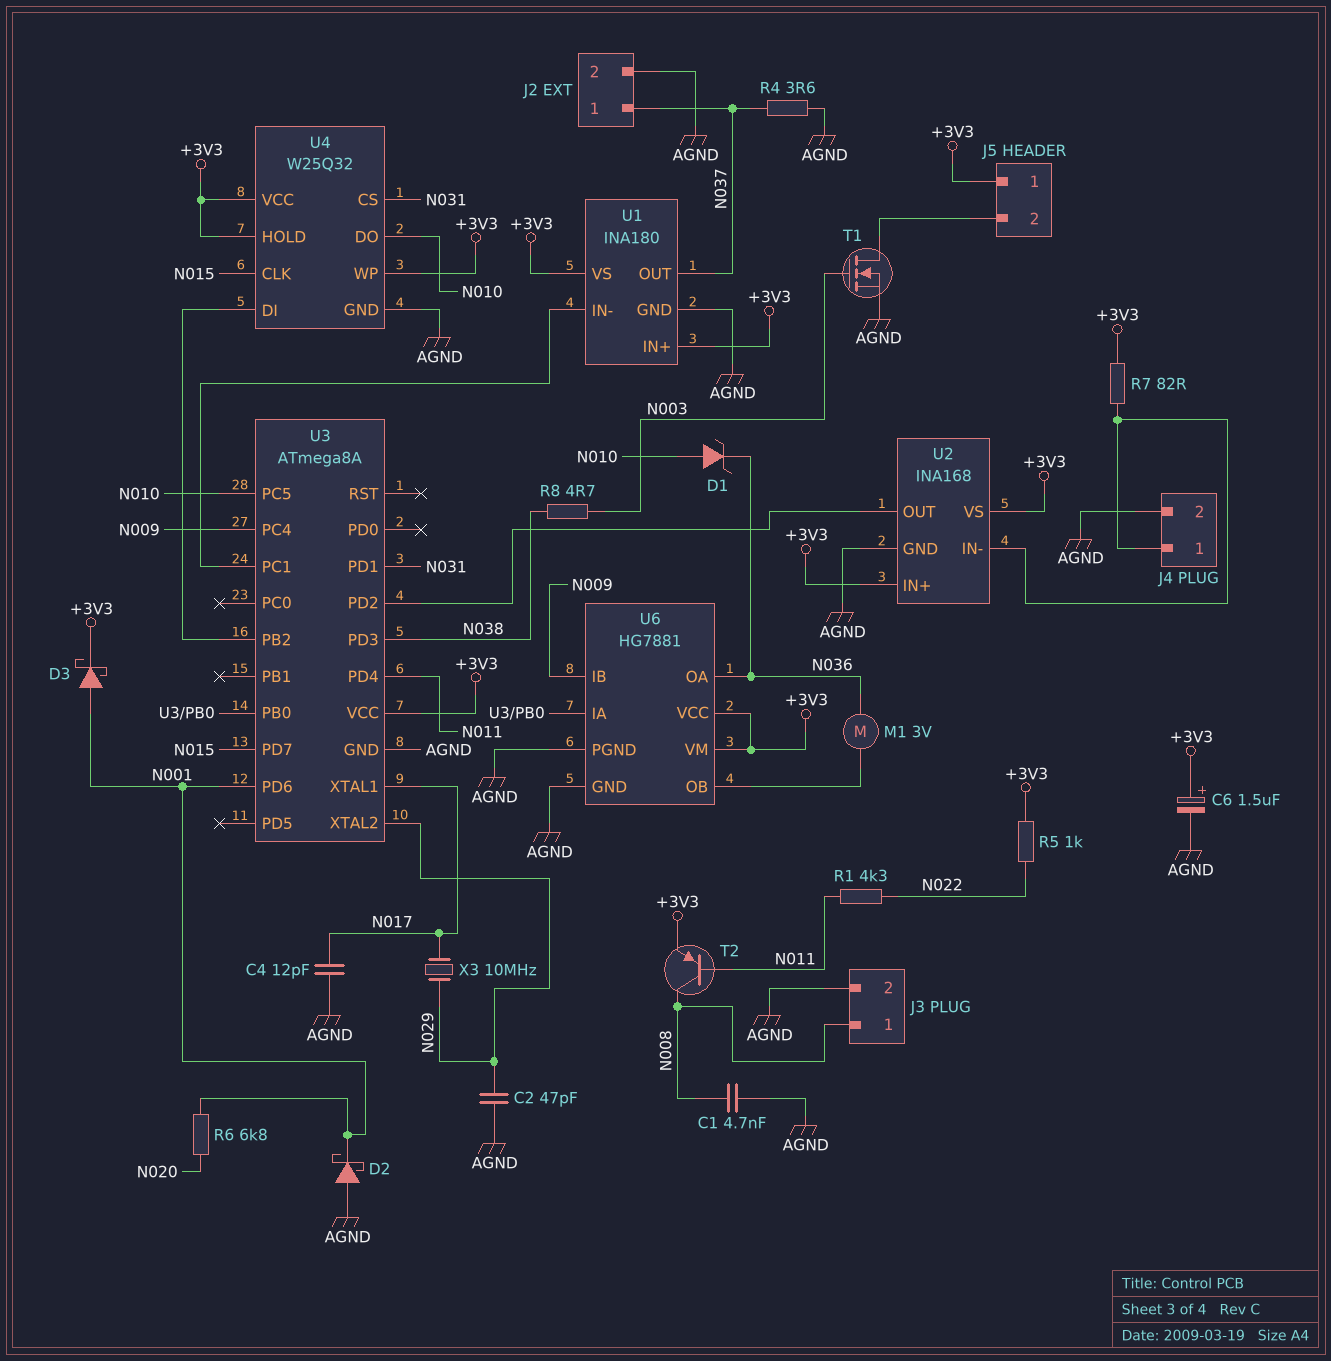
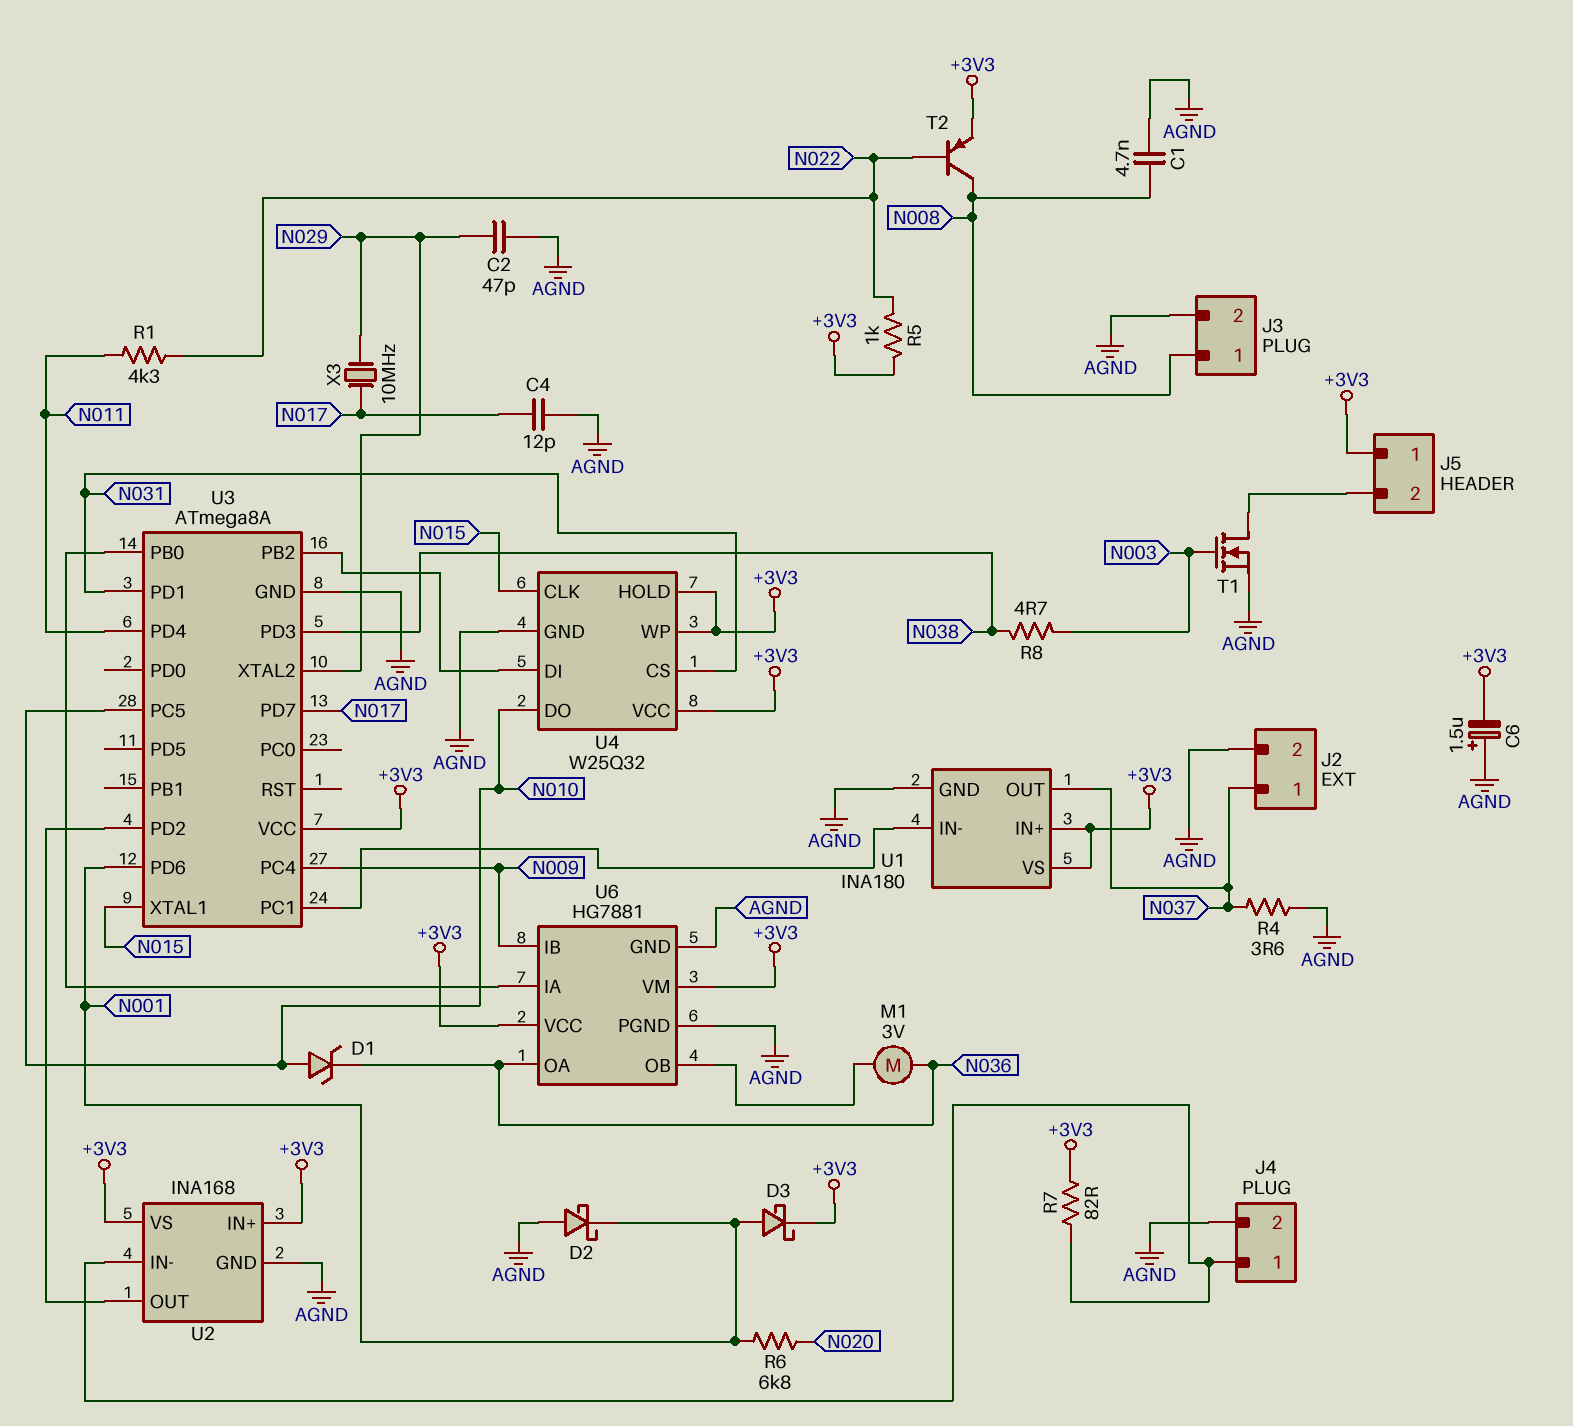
C6: 1.5uF (plus +3V3, minus AGND) -> 1.5uF (plus AGND, minus +3V3)
T2: PNP (B N011, C N008, E +3V3) -> PNP (B N022, C N008, E +3V3)
U3 pin PD7: N015 -> N017
U3 pin XTAL1: N017 -> N015

